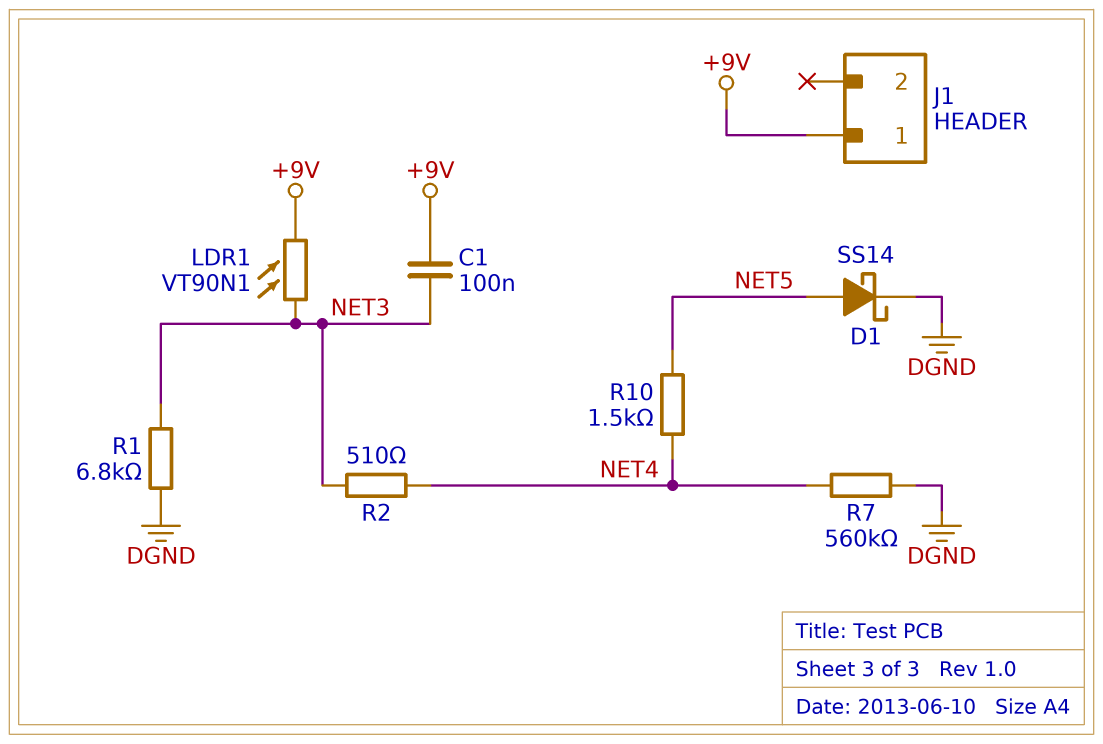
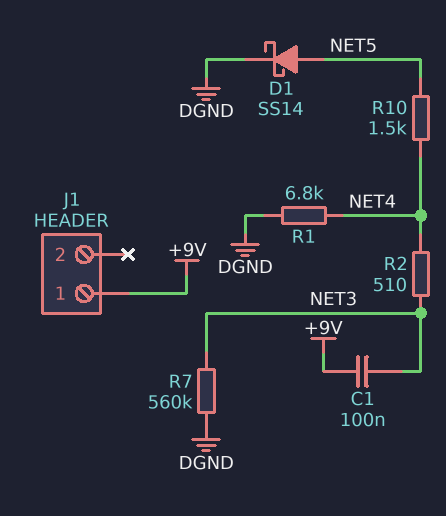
LDR1: VT90N1 (+9V, NET3) -> none
R1: 6.8k (DGND, NET3) -> 6.8k (DGND, NET4)
R7: 560k (DGND, NET4) -> 560k (DGND, NET3)

